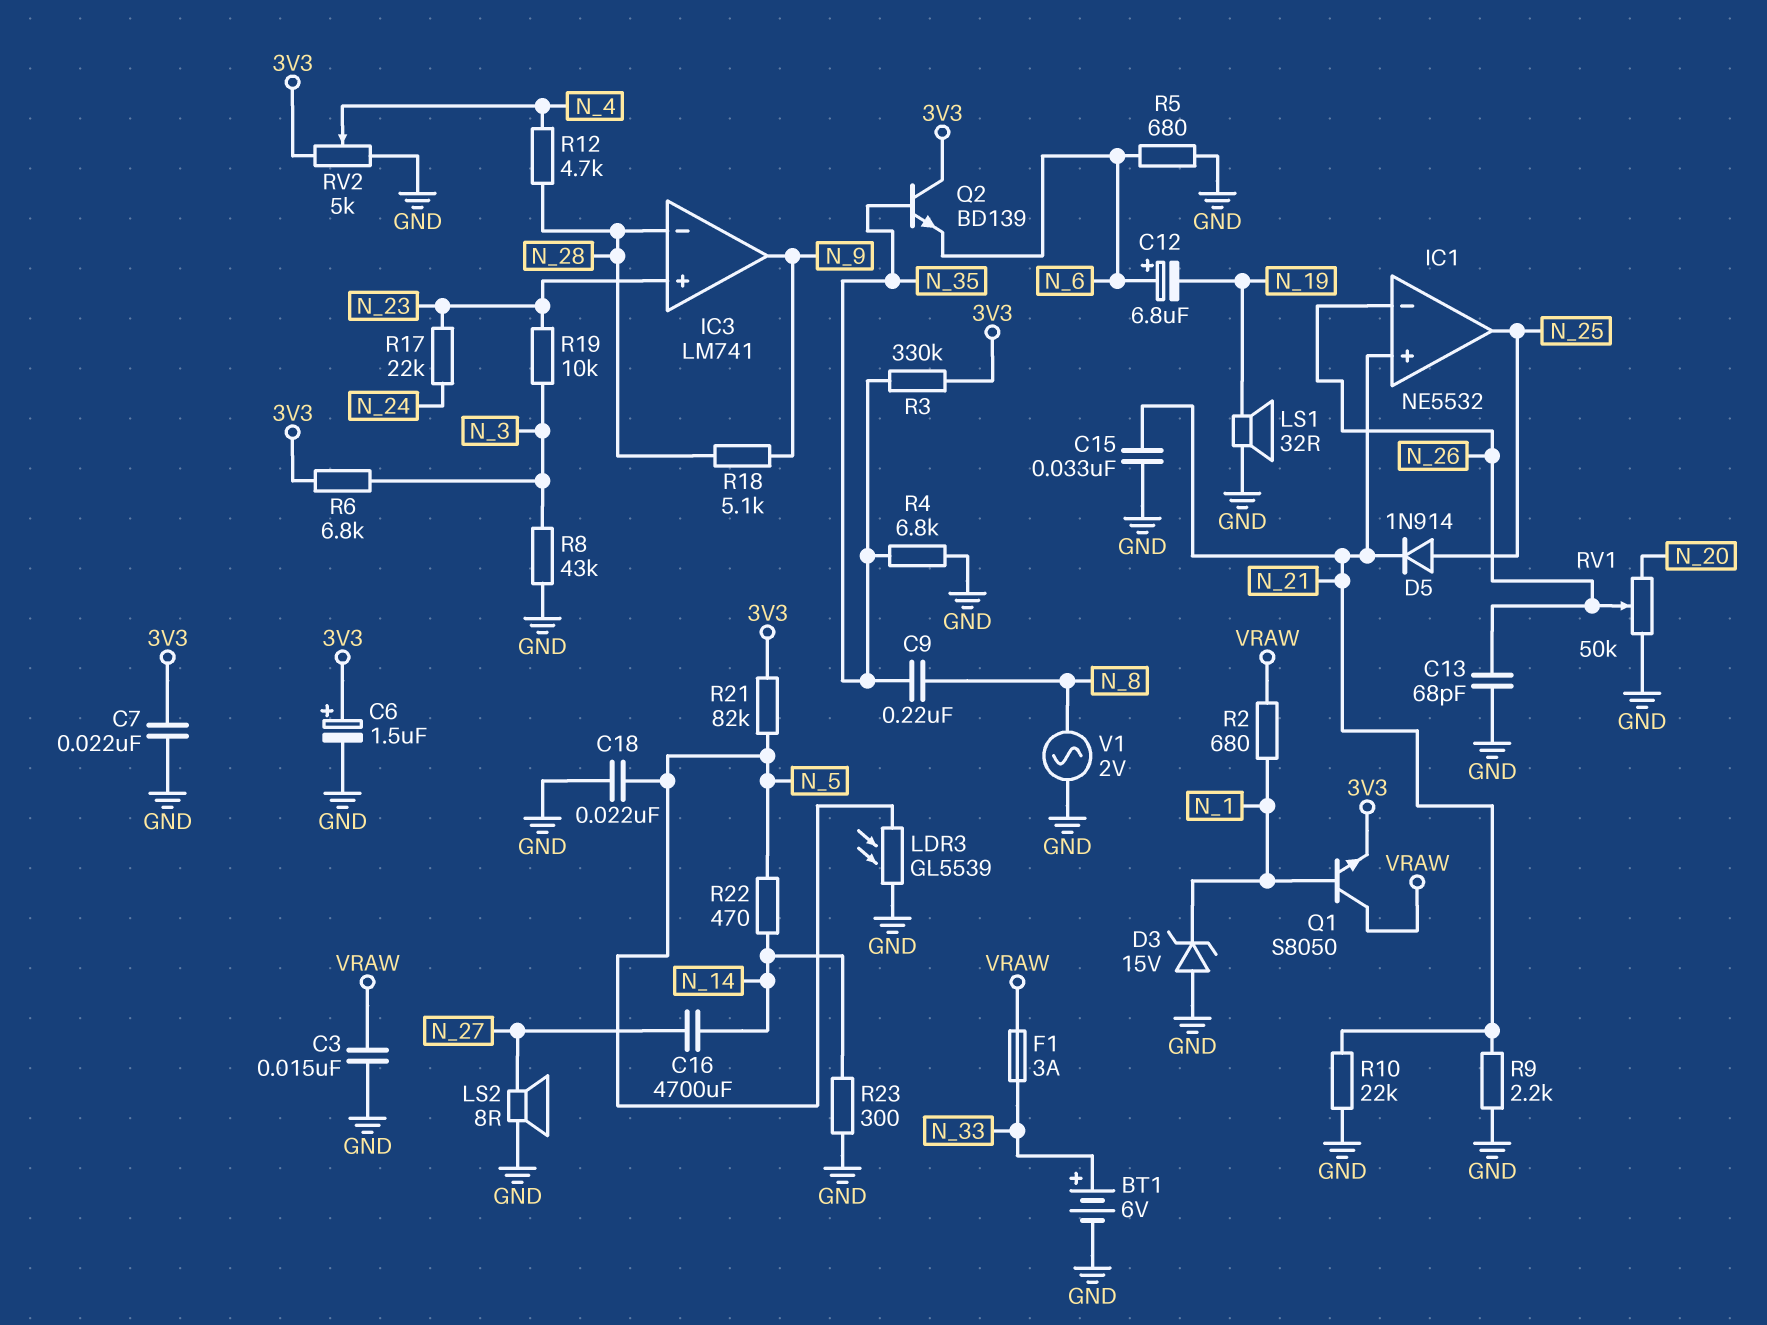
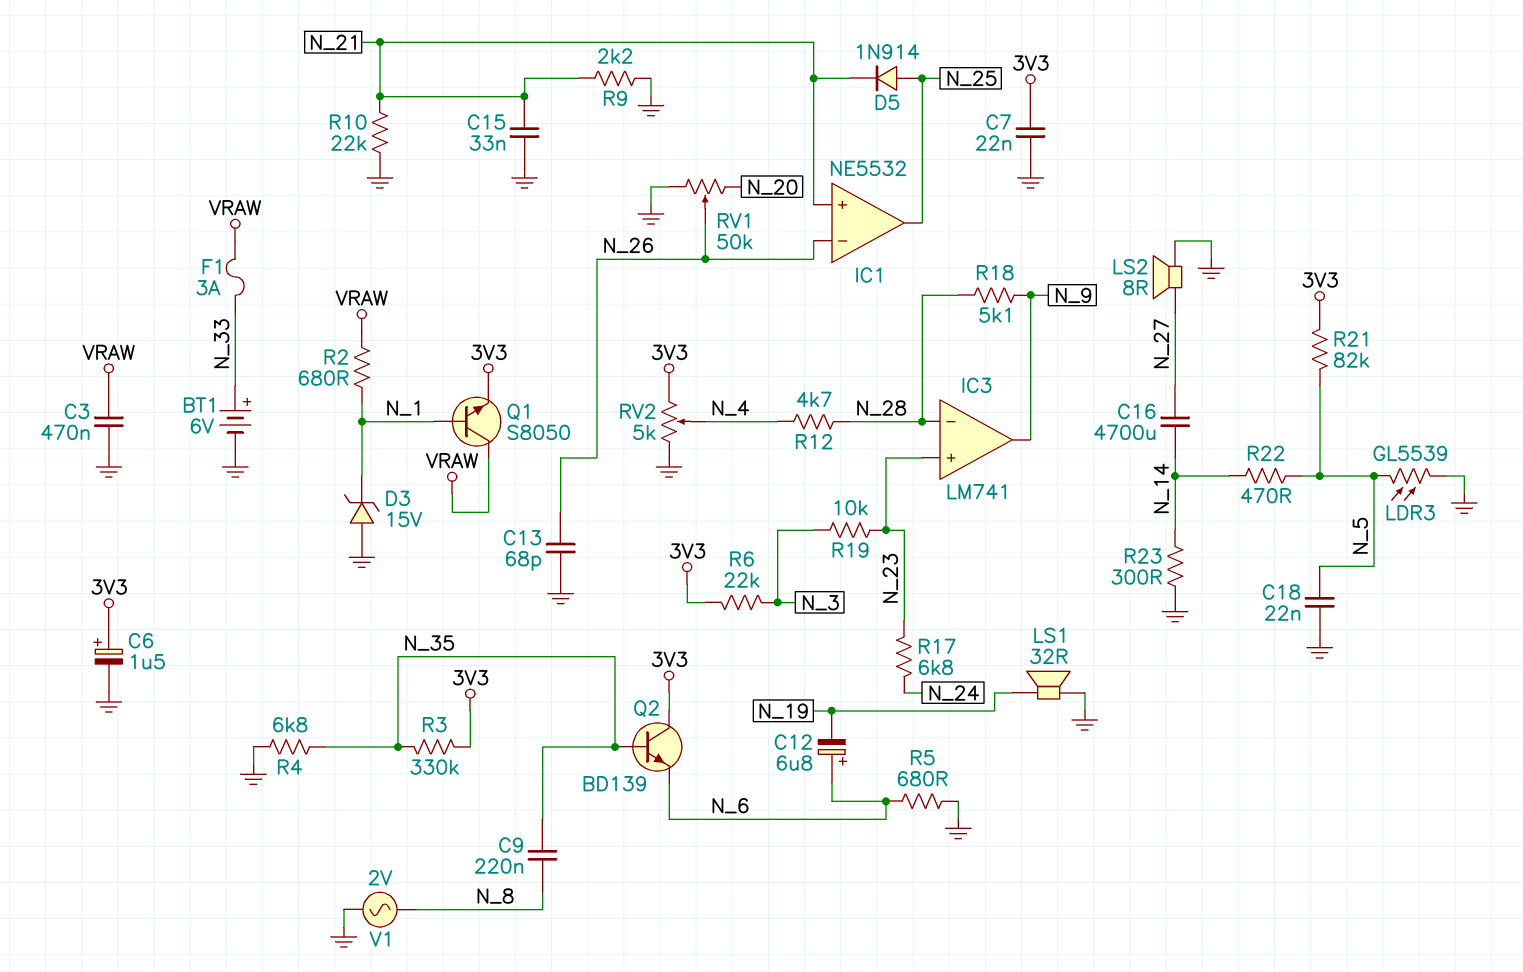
C3: 15nF (GND, VRAW) -> 470nF (GND, VRAW)
R6: 6.8k (3V3, N_3) -> 22k (3V3, N_3)
R8: 43k (GND, N_3) -> none
R17: 22k (N_23, N_24) -> 6.8k (N_23, N_24)

